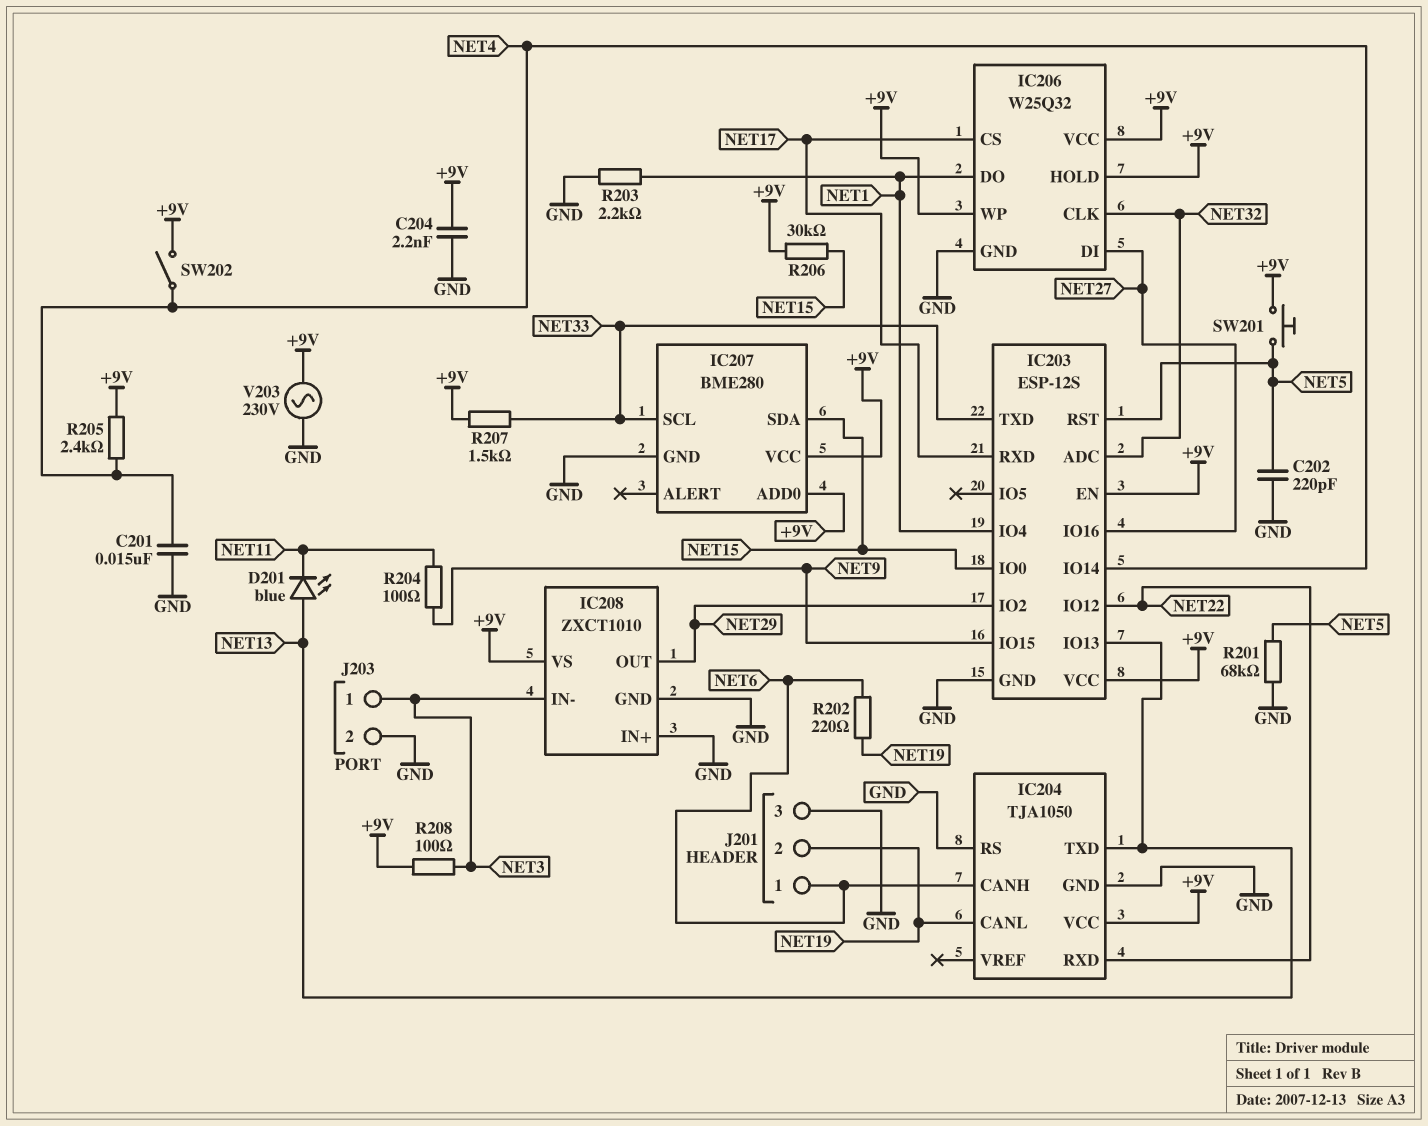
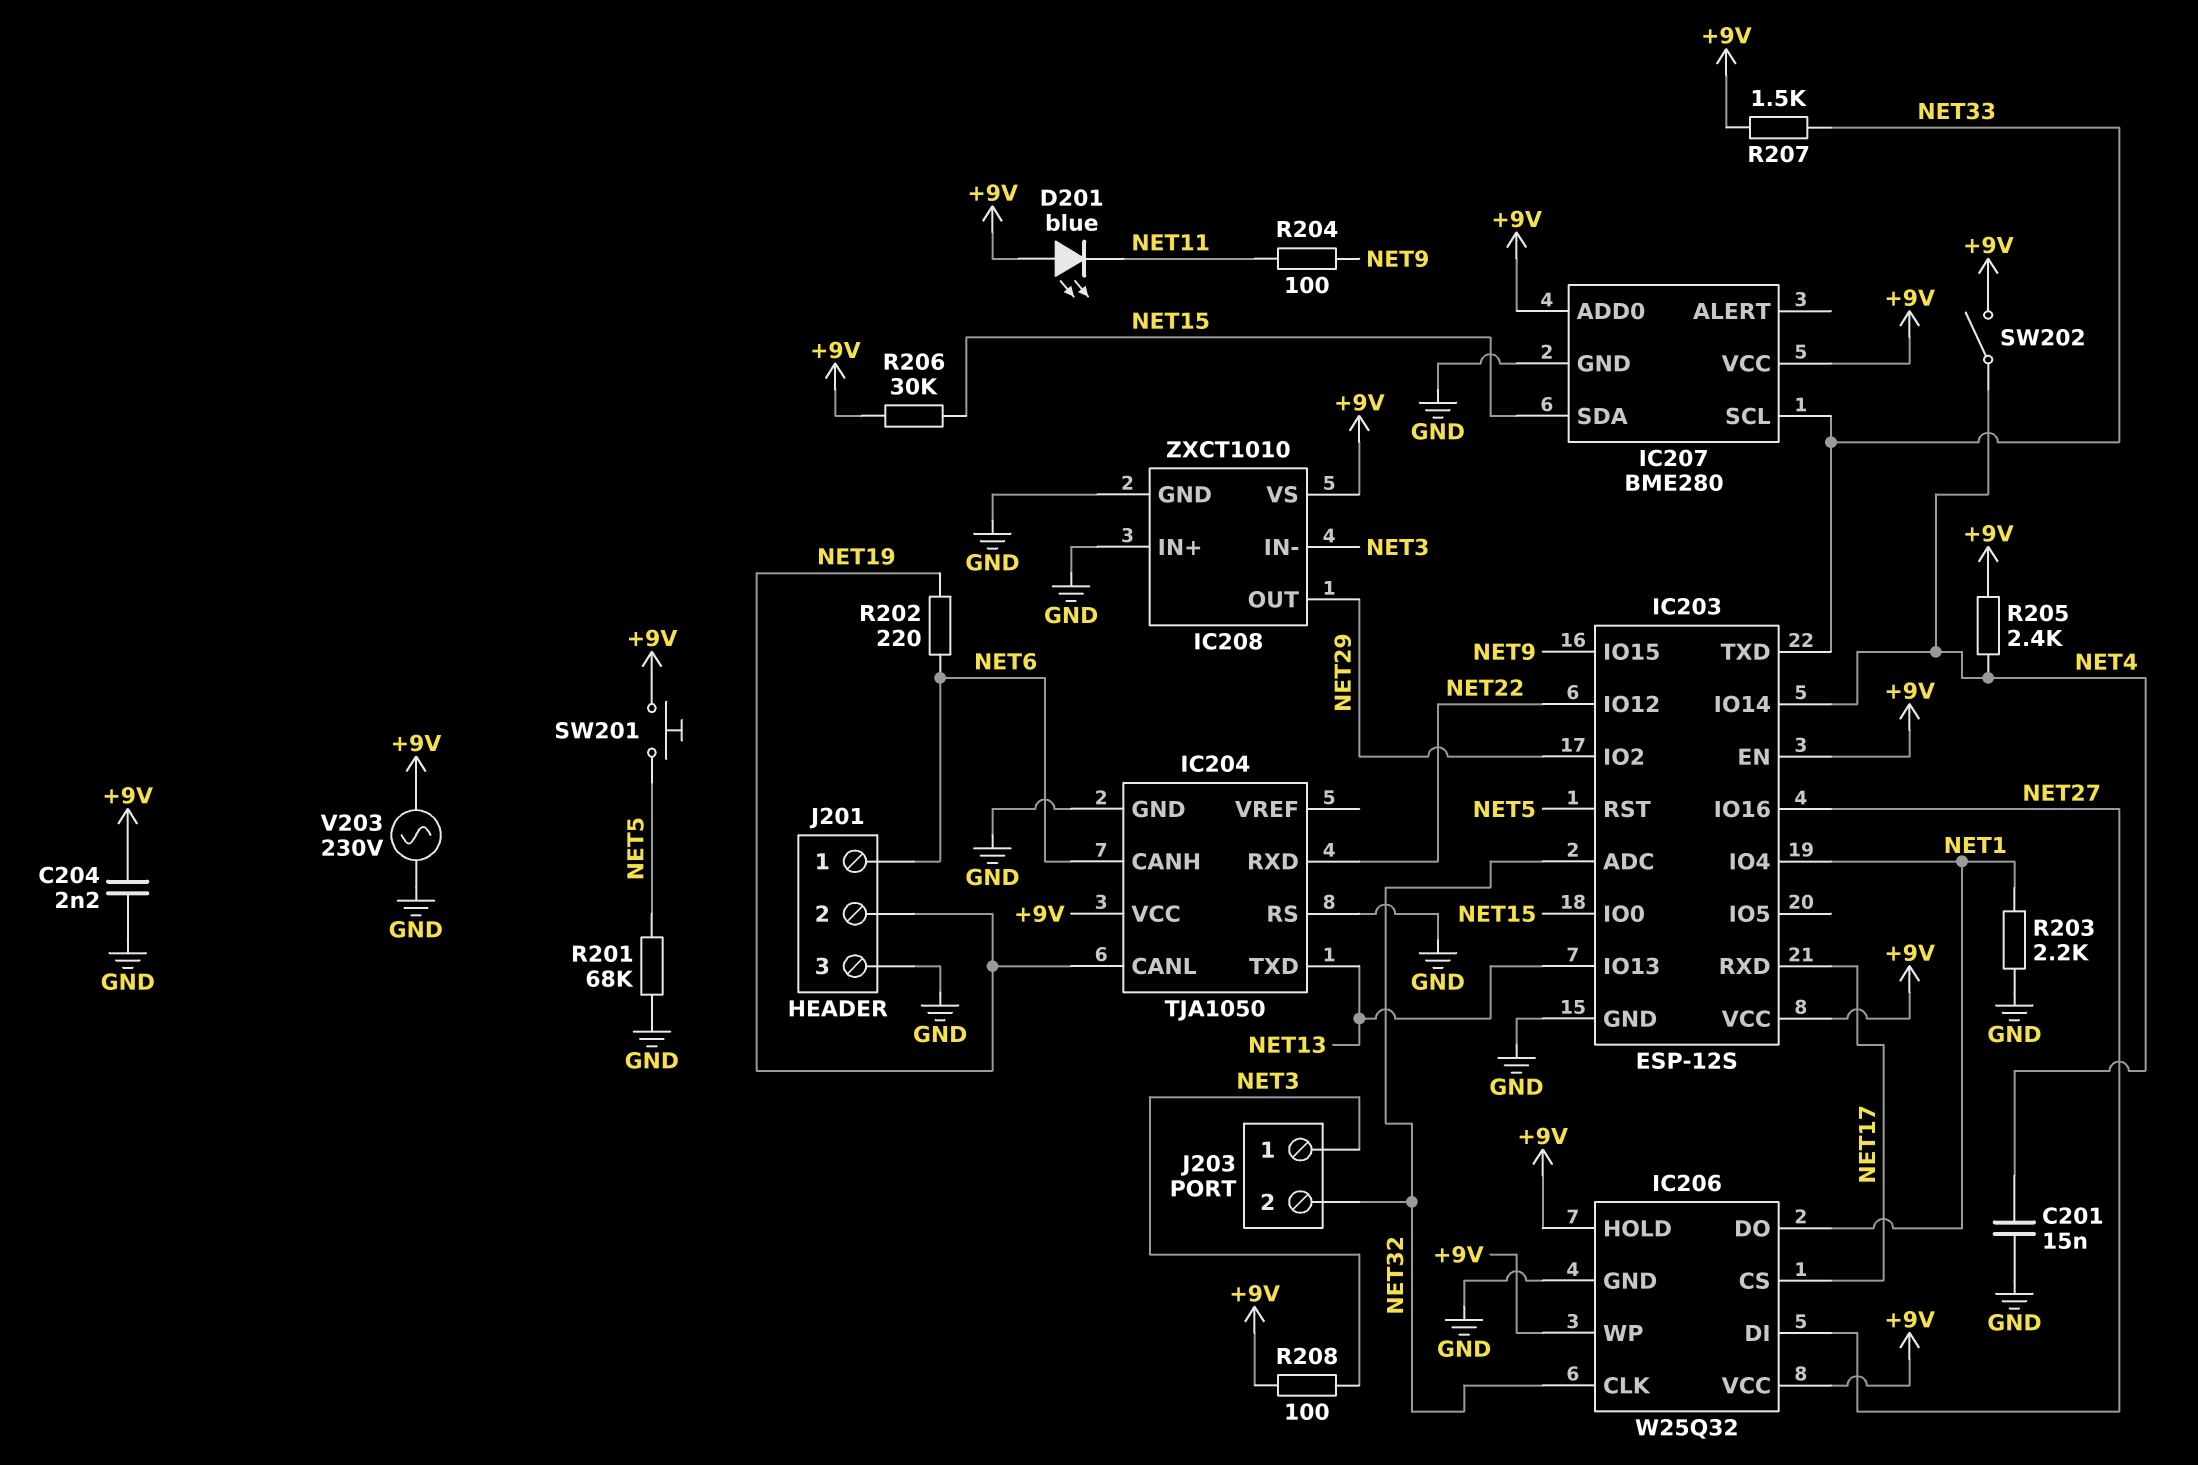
C202: 220pF (GND, NET5) -> none
D201: LED blue (A NET13, K NET11) -> LED blue (A +9V, K NET11)
J203 pin 2: GND -> NET32

